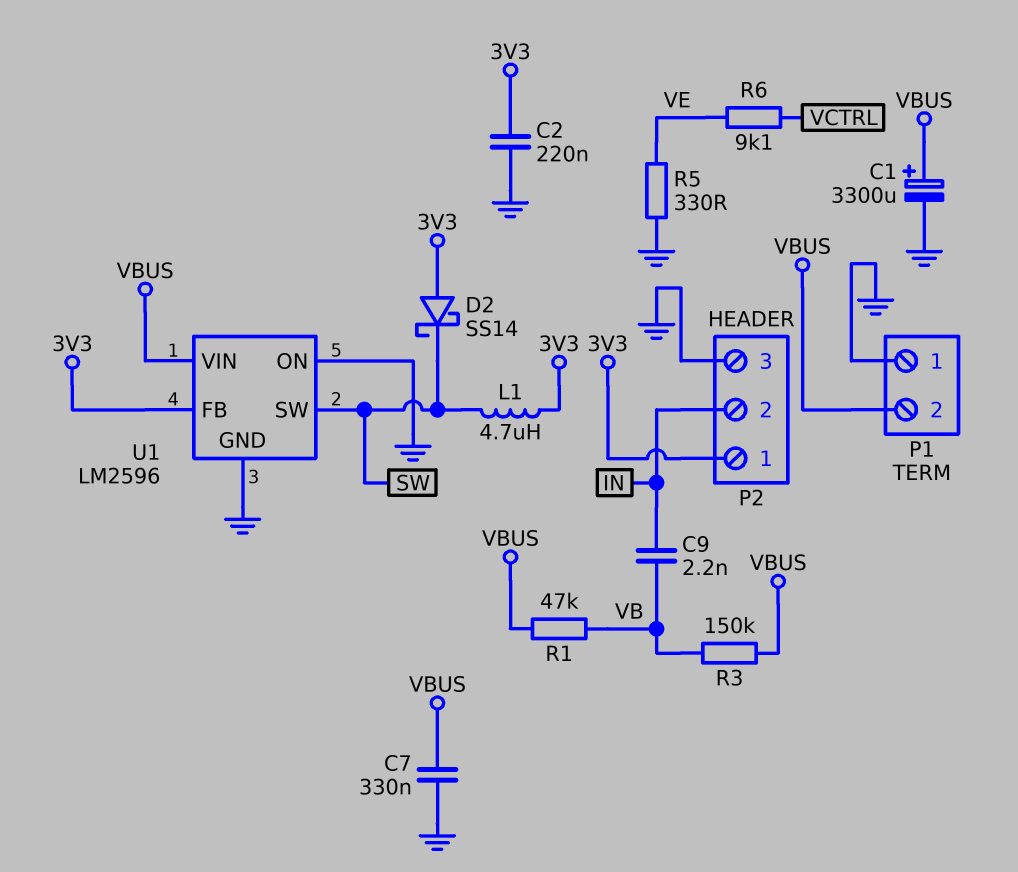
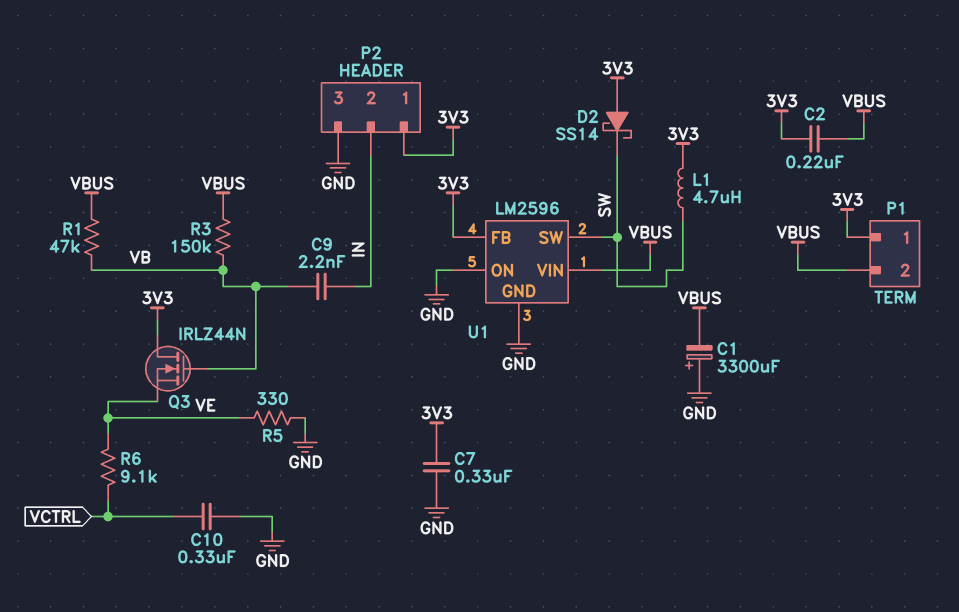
C1: 3300uF (plus VBUS, minus GND) -> 3300uF (plus GND, minus VBUS)
C2: 220nF (3V3, GND) -> 220nF (3V3, VBUS)
C7: 330nF (GND, VBUS) -> 330nF (3V3, GND)
C10: none -> 330nF (GND, VCTRL)
P1 pin 1: GND -> 3V3
Q3: none -> NMOS IRLZ44N (G VB, D 3V3, S VE)

